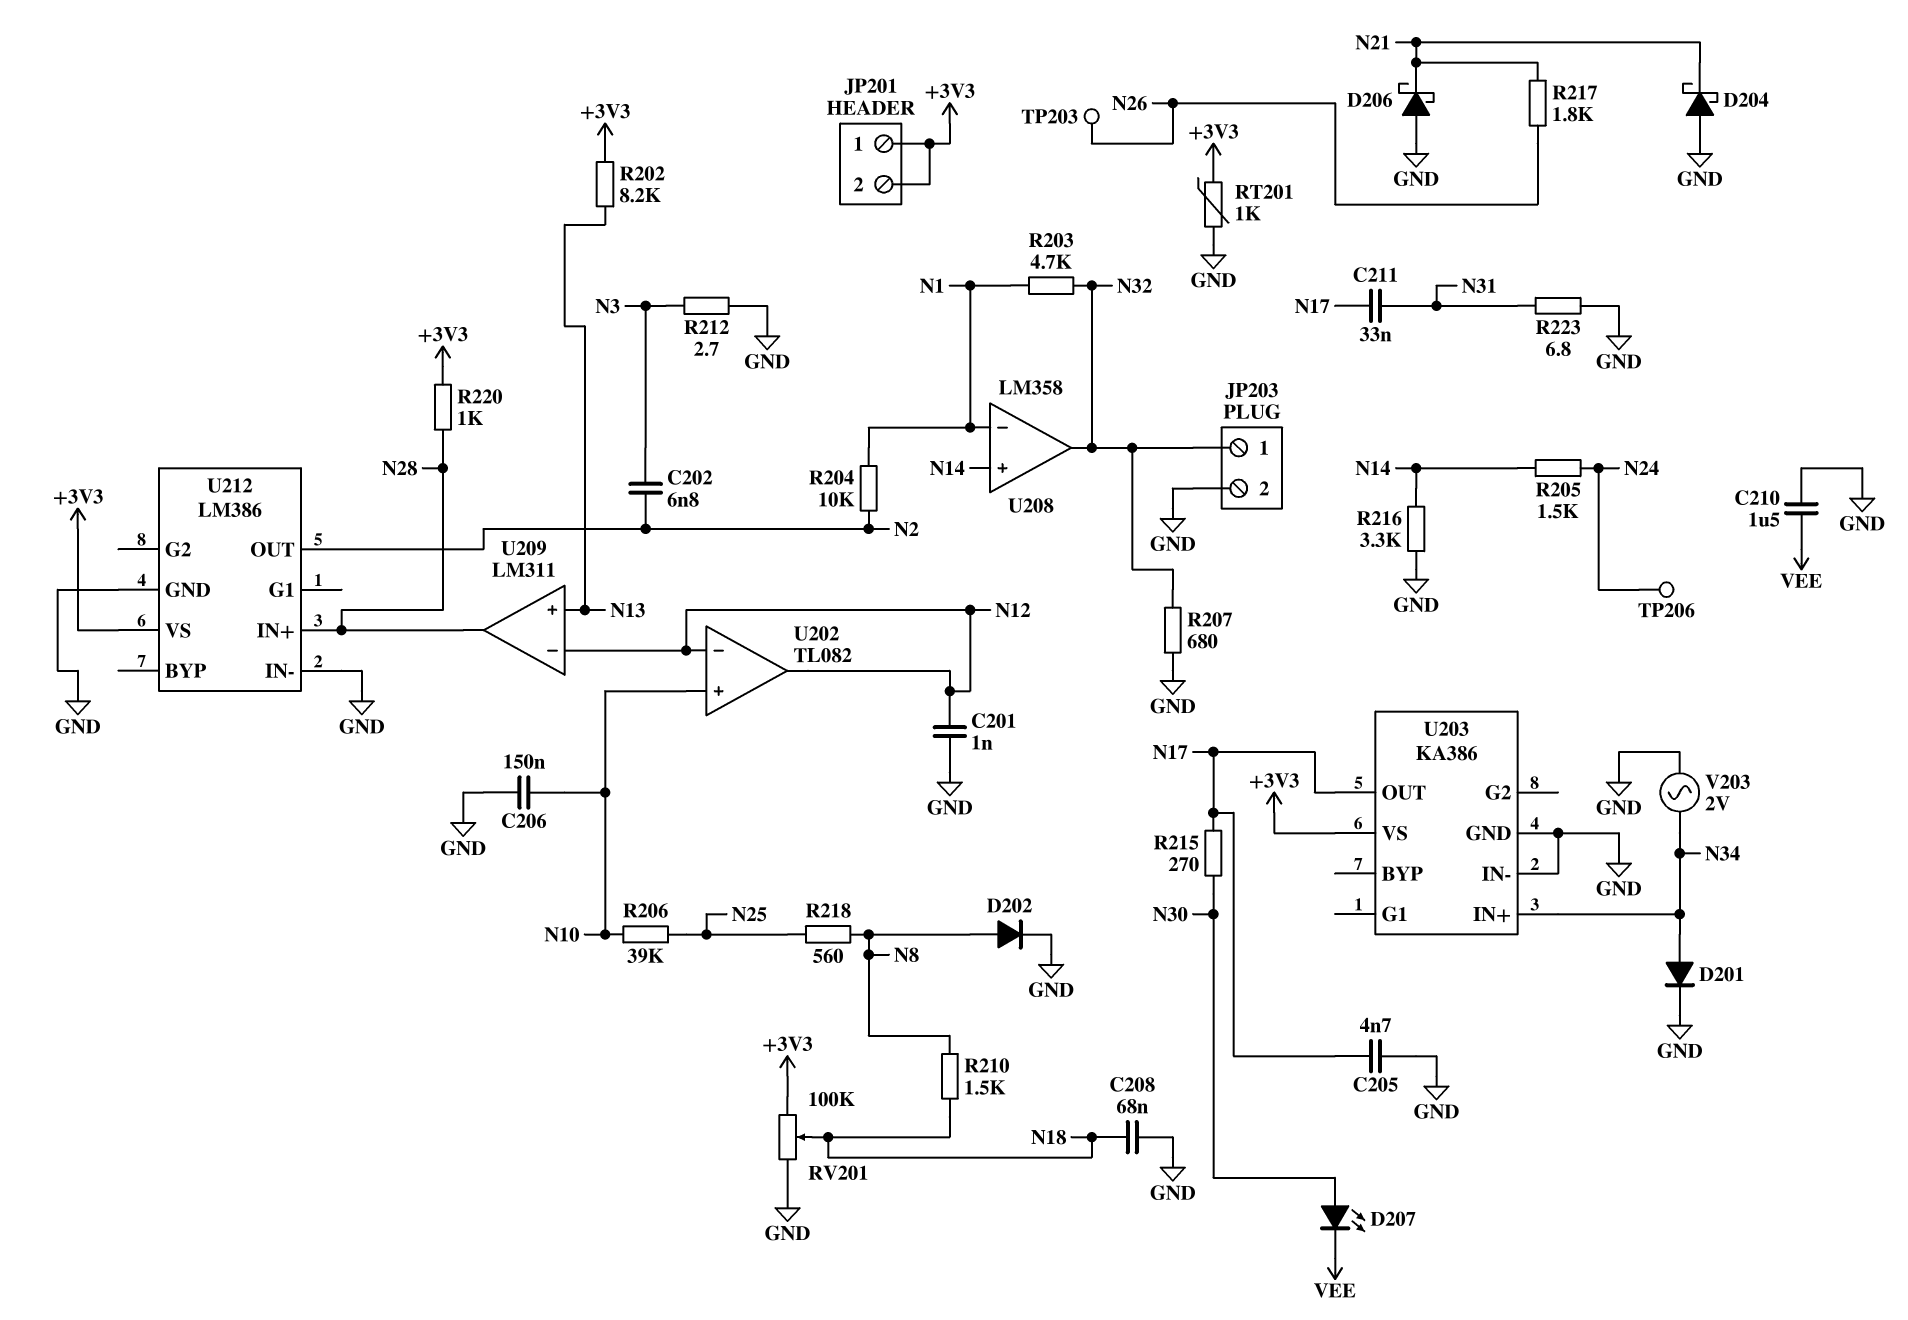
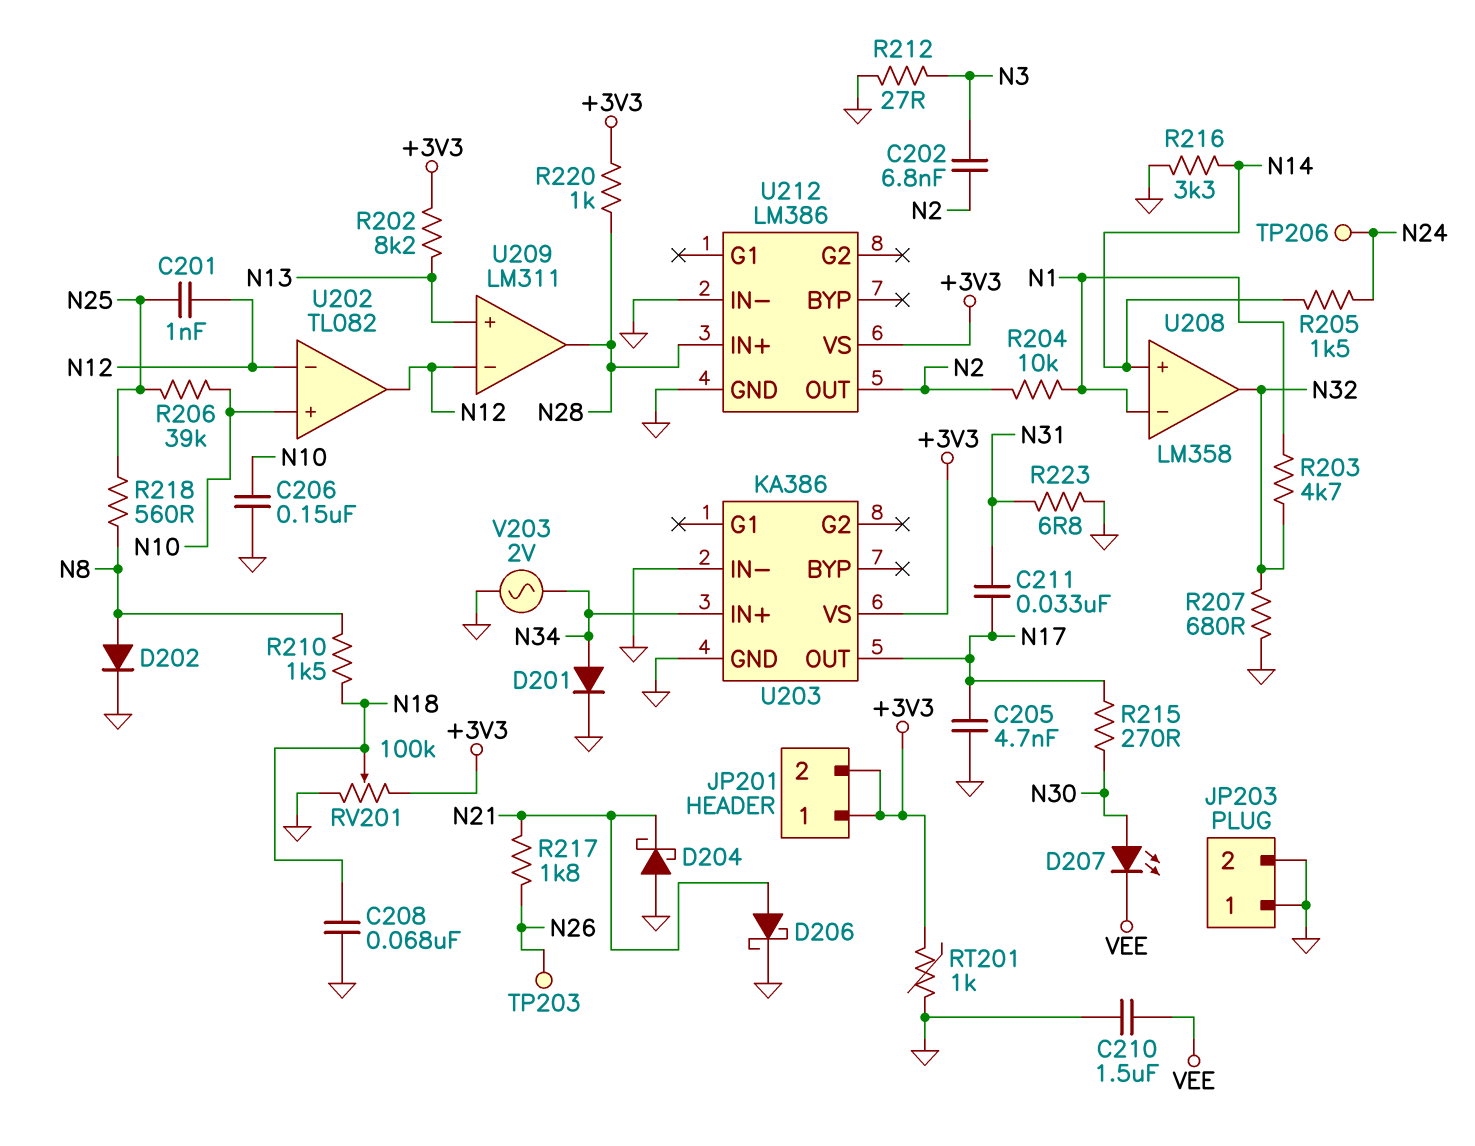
C201: 1nF (GND, N12) -> 1nF (N12, N25)
D206: schottky (A GND, K N21) -> schottky (A N21, K GND)
JP203 pin 1: N32 -> GND
R212: 2.7 (GND, N3) -> 27 (GND, N3)

